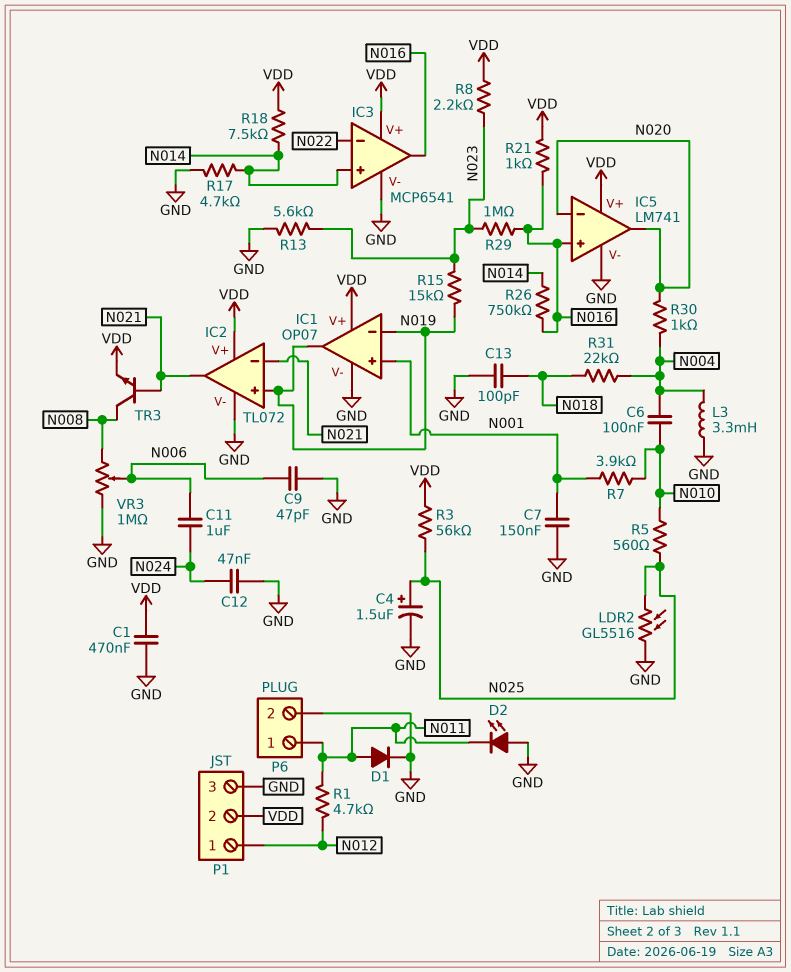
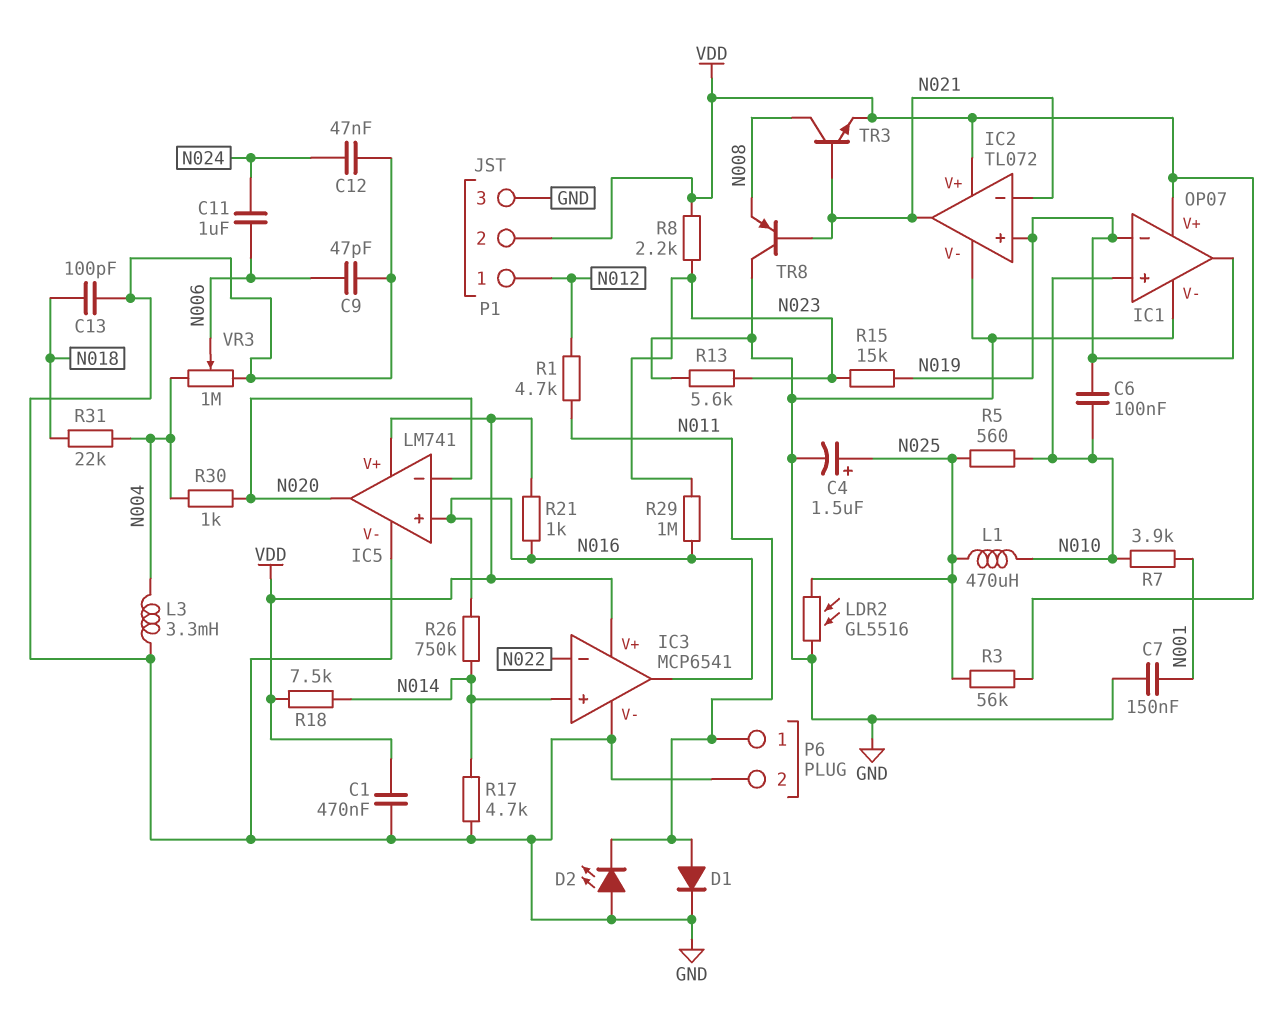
C6: 100nF (N004, N010) -> 100nF (N010, N019)
IC1 pin in+: N001 -> N010
L1: none -> 470uH (N010, N025)
TR8: none -> PNP (B N021, C GND, E N008)
VR3: 1M (GND, N008, wiper N006) -> 1M (GND, N004, wiper N006)

